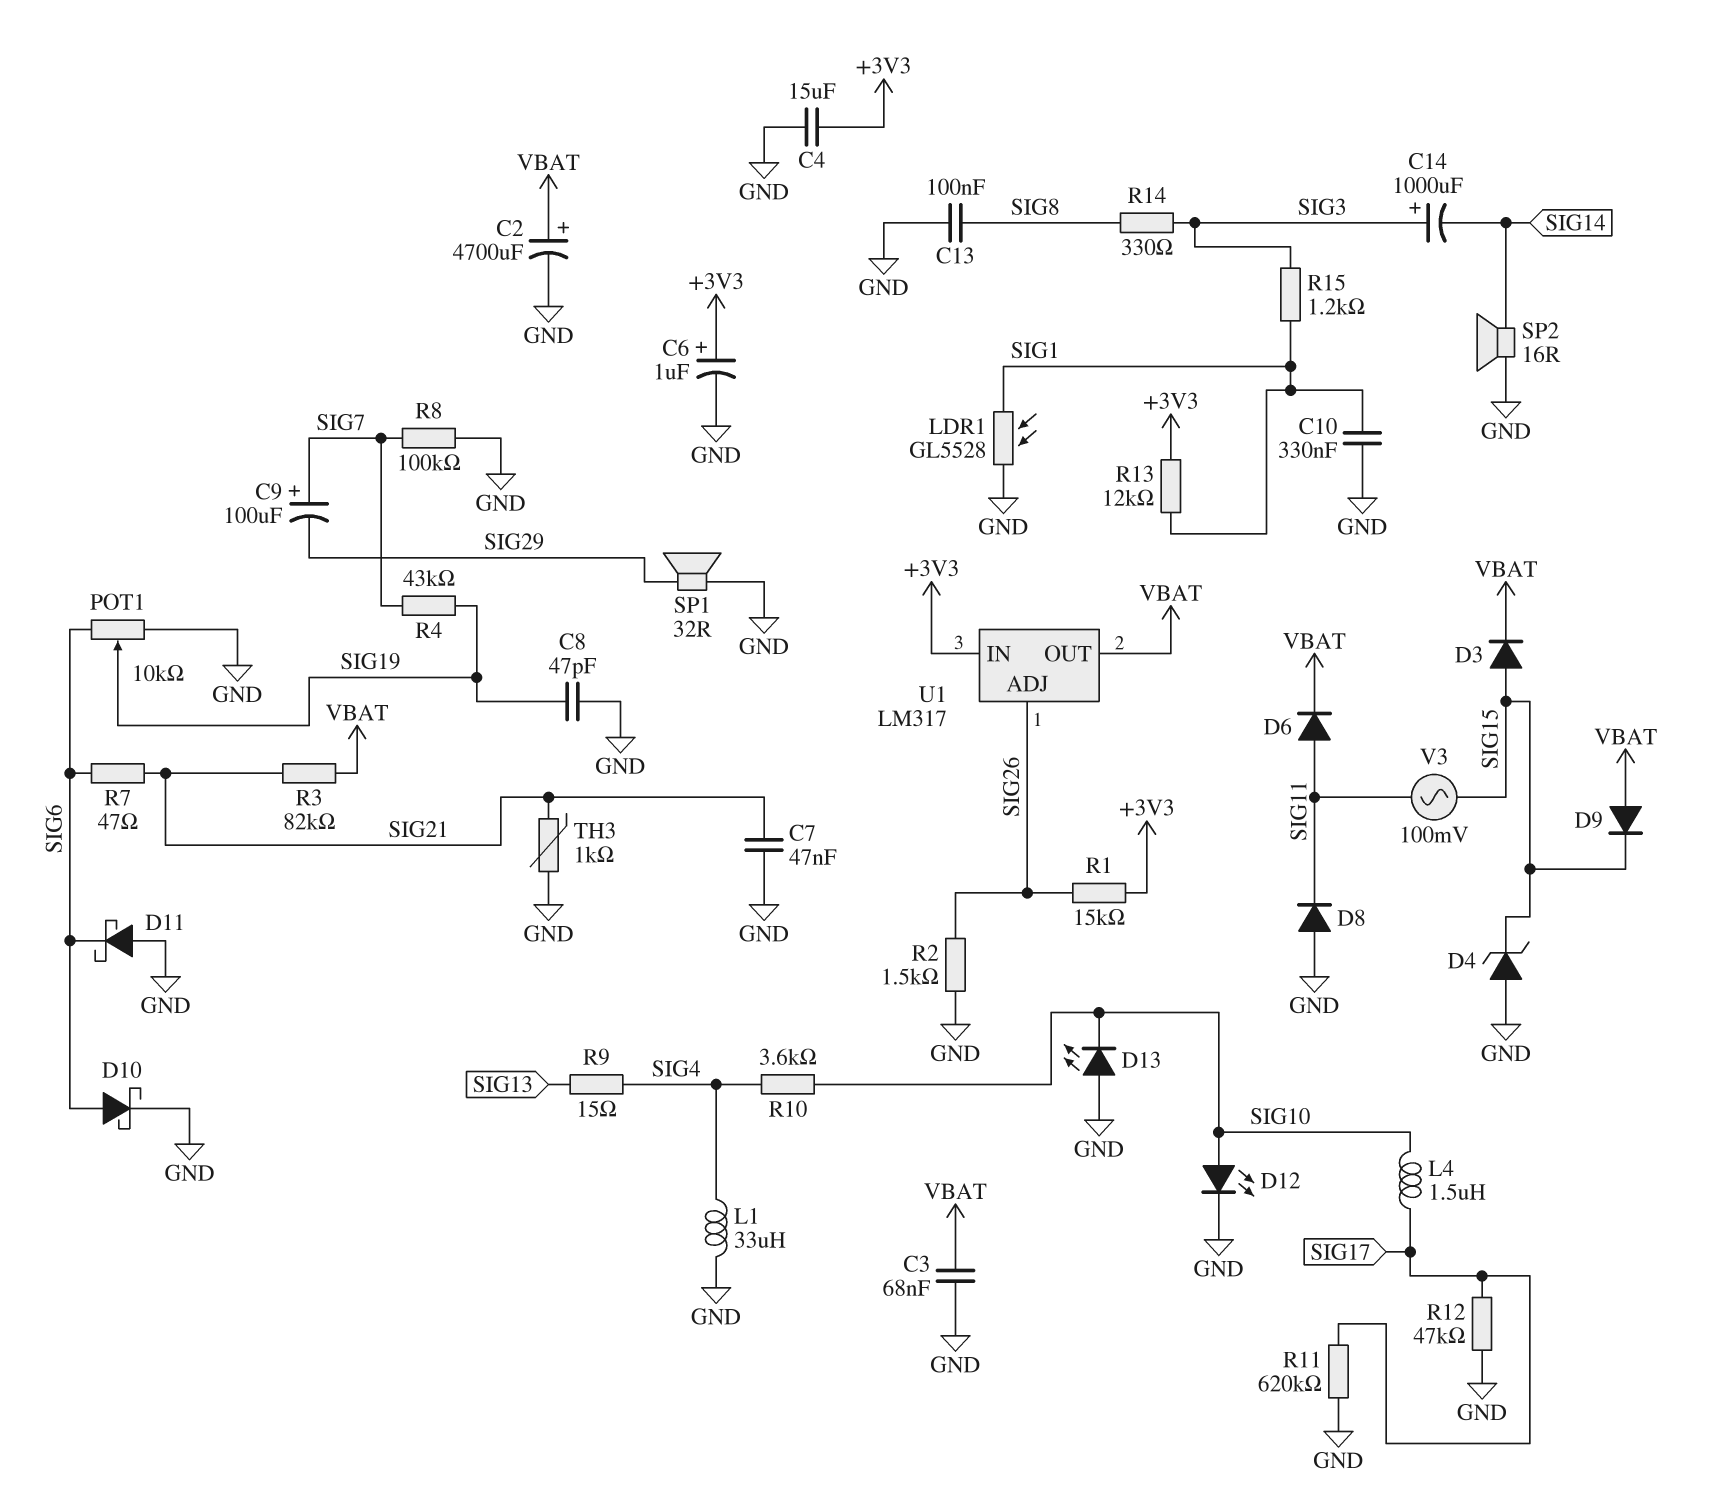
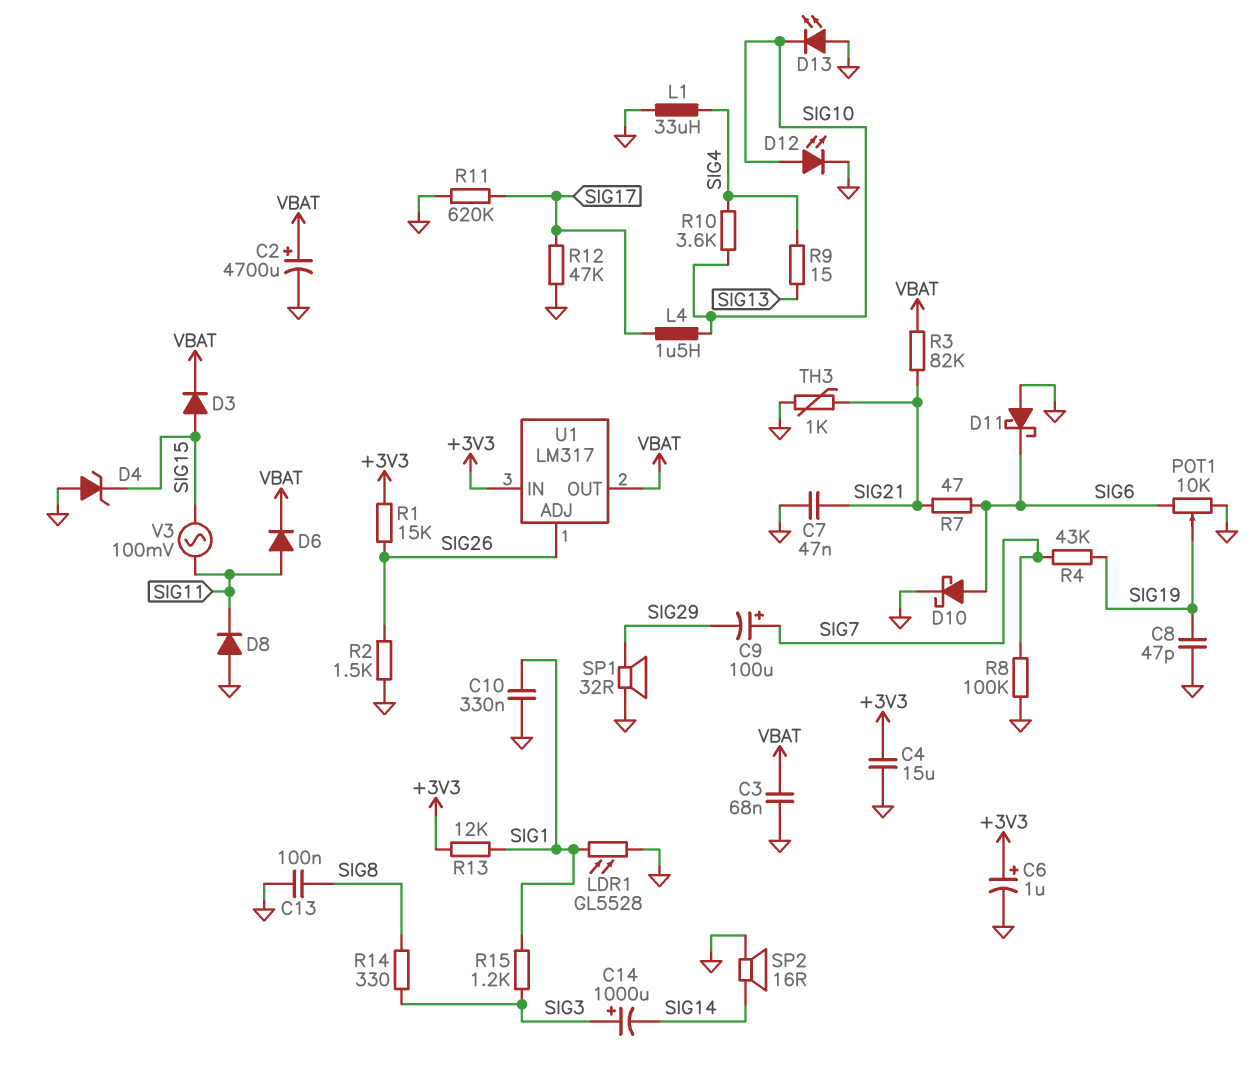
D9: diode (A VBAT, K SIG15) -> none

